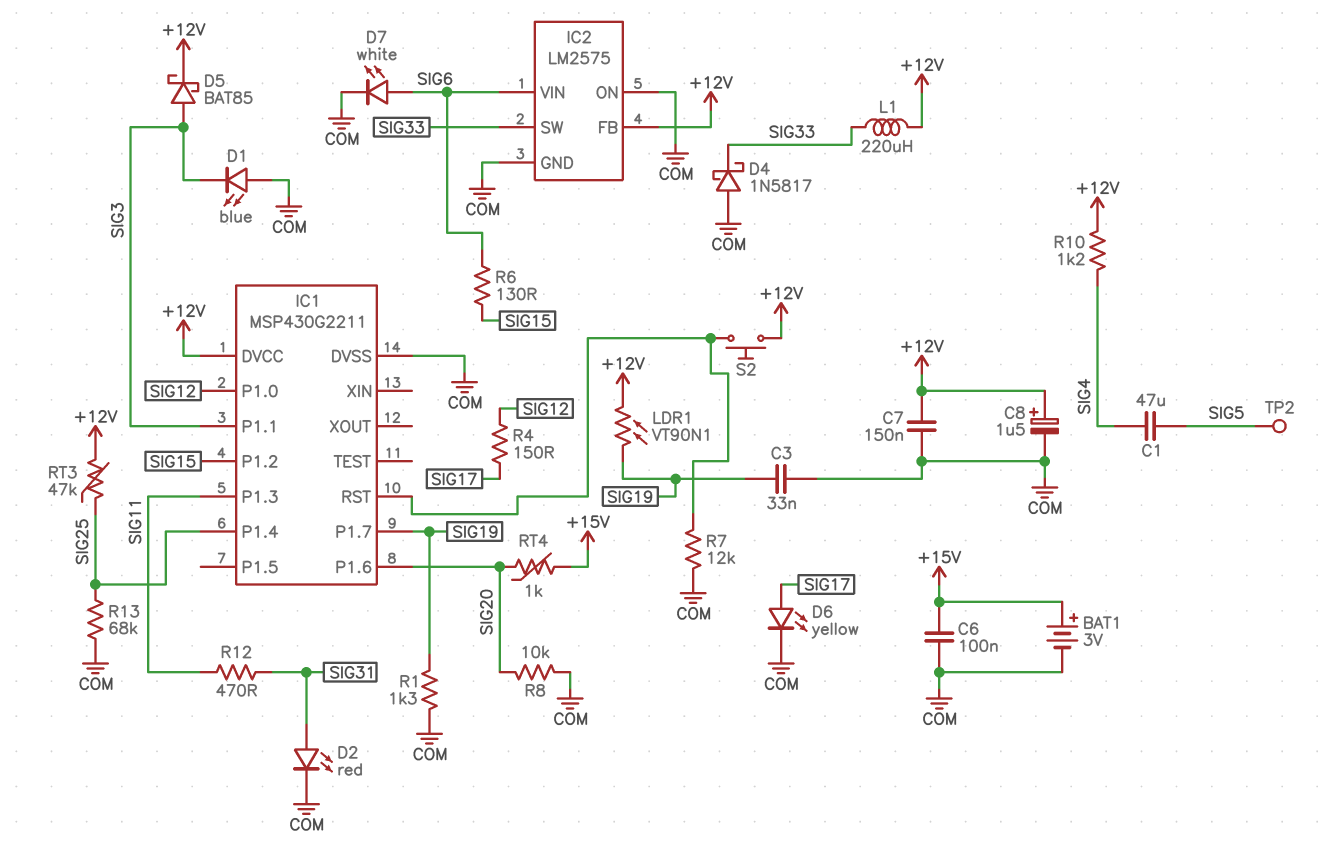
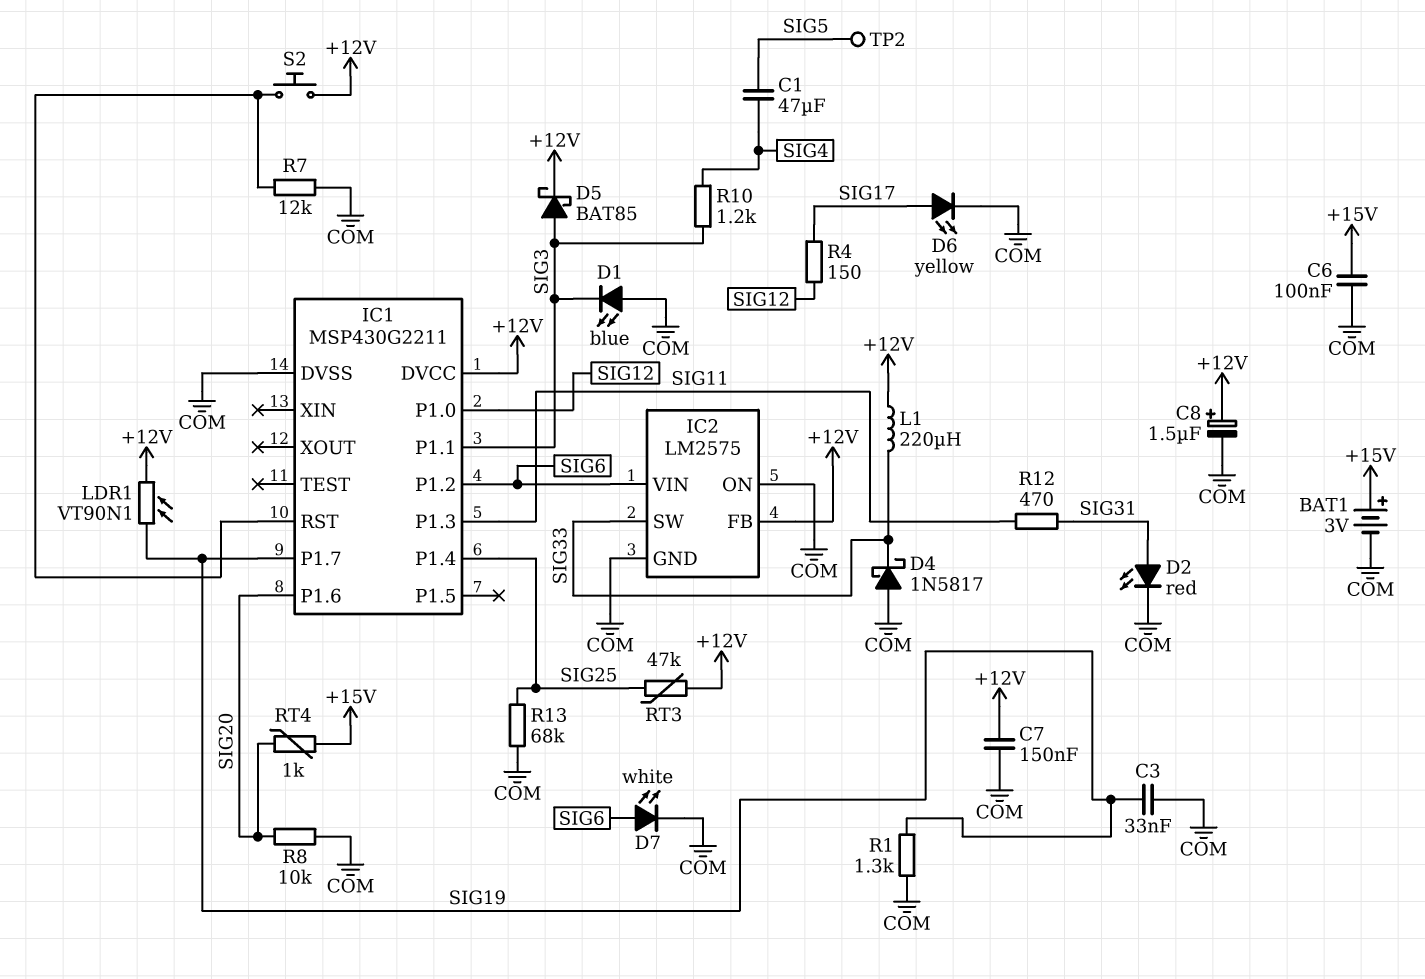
IC1 pin P1.2: SIG15 -> SIG6
R6: 130 (SIG6, SIG15) -> none
R10: 1.2k (+12V, SIG4) -> 1.2k (SIG3, SIG4)

